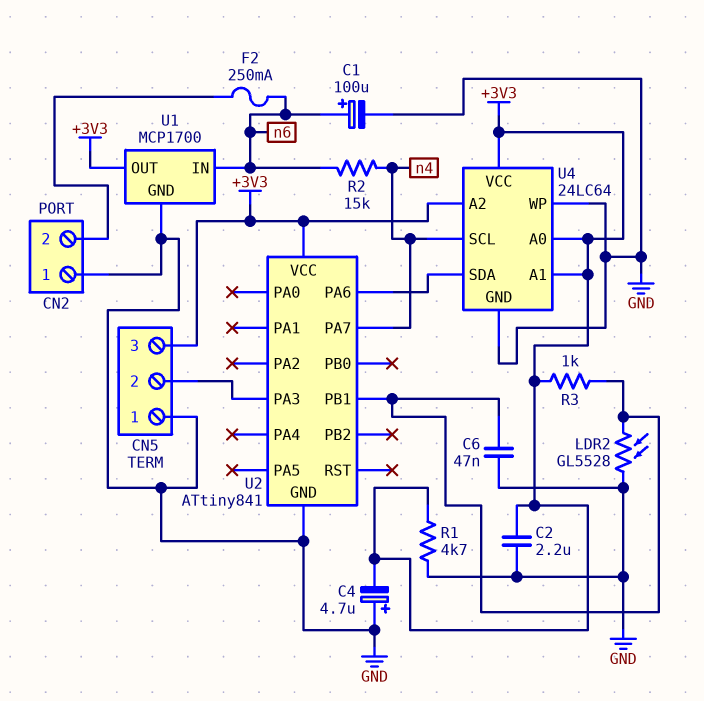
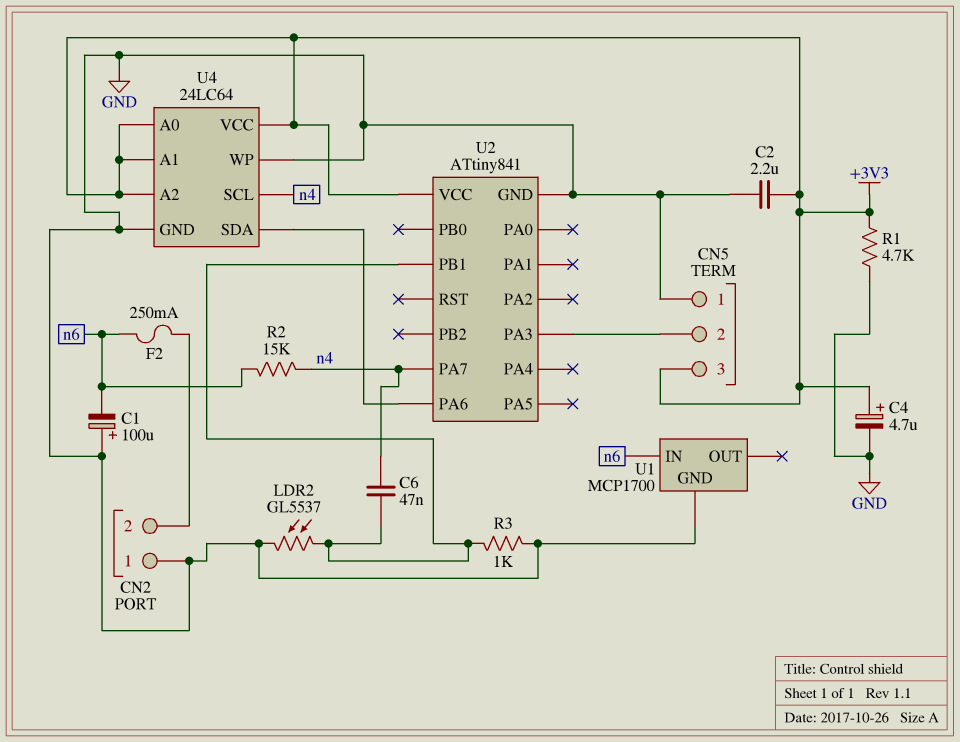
C1: 100uF (plus n6, minus GND) -> 100uF (plus GND, minus n6)
C4: 4.7uF (plus GND, minus +3V3) -> 4.7uF (plus +3V3, minus GND)
C6: 47nF (GND, U2/PB1) -> 47nF (U2/PB1, n4)
LDR2: GL5528 (GND, U2/PB1) -> GL5537 (GND, U2/PB1)
R3: 1k (+3V3, U2/PB1) -> 1k (GND, U2/PB1)
U1 pin OUT: +3V3 -> none

